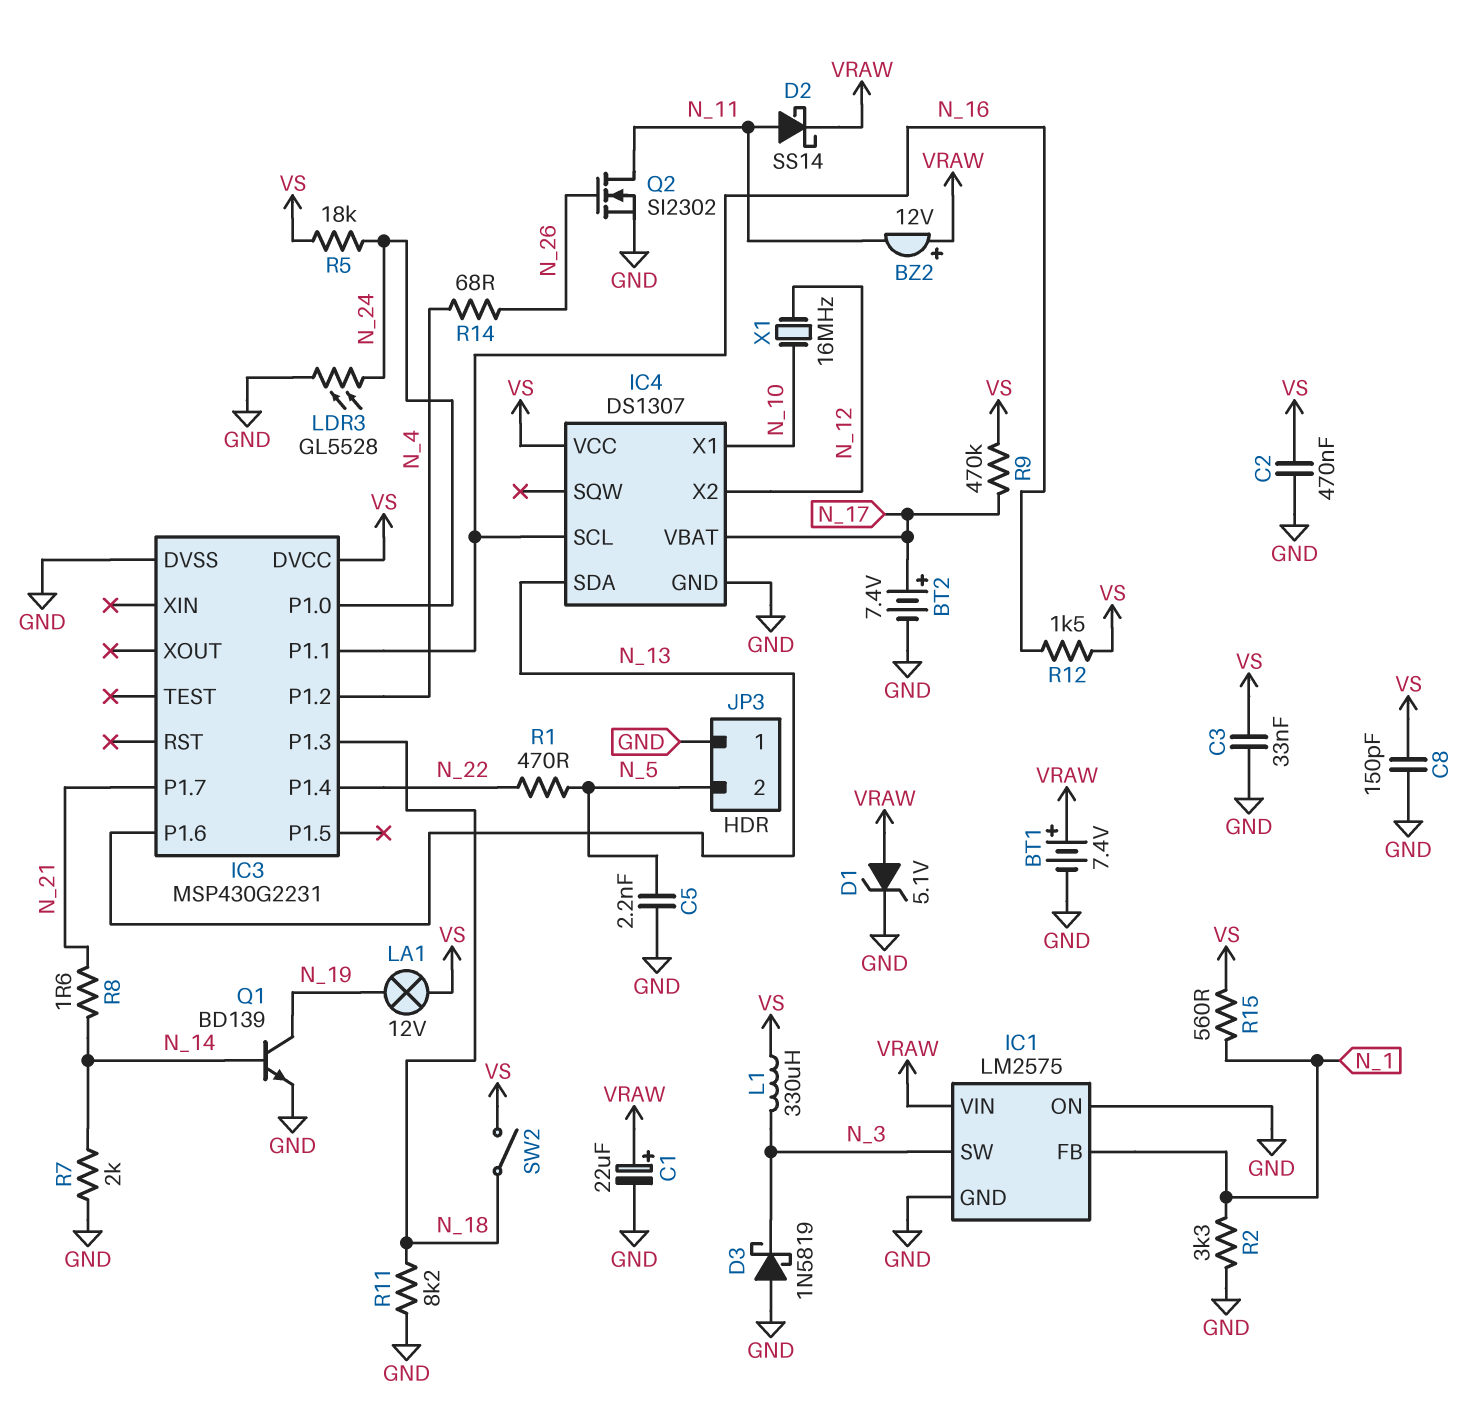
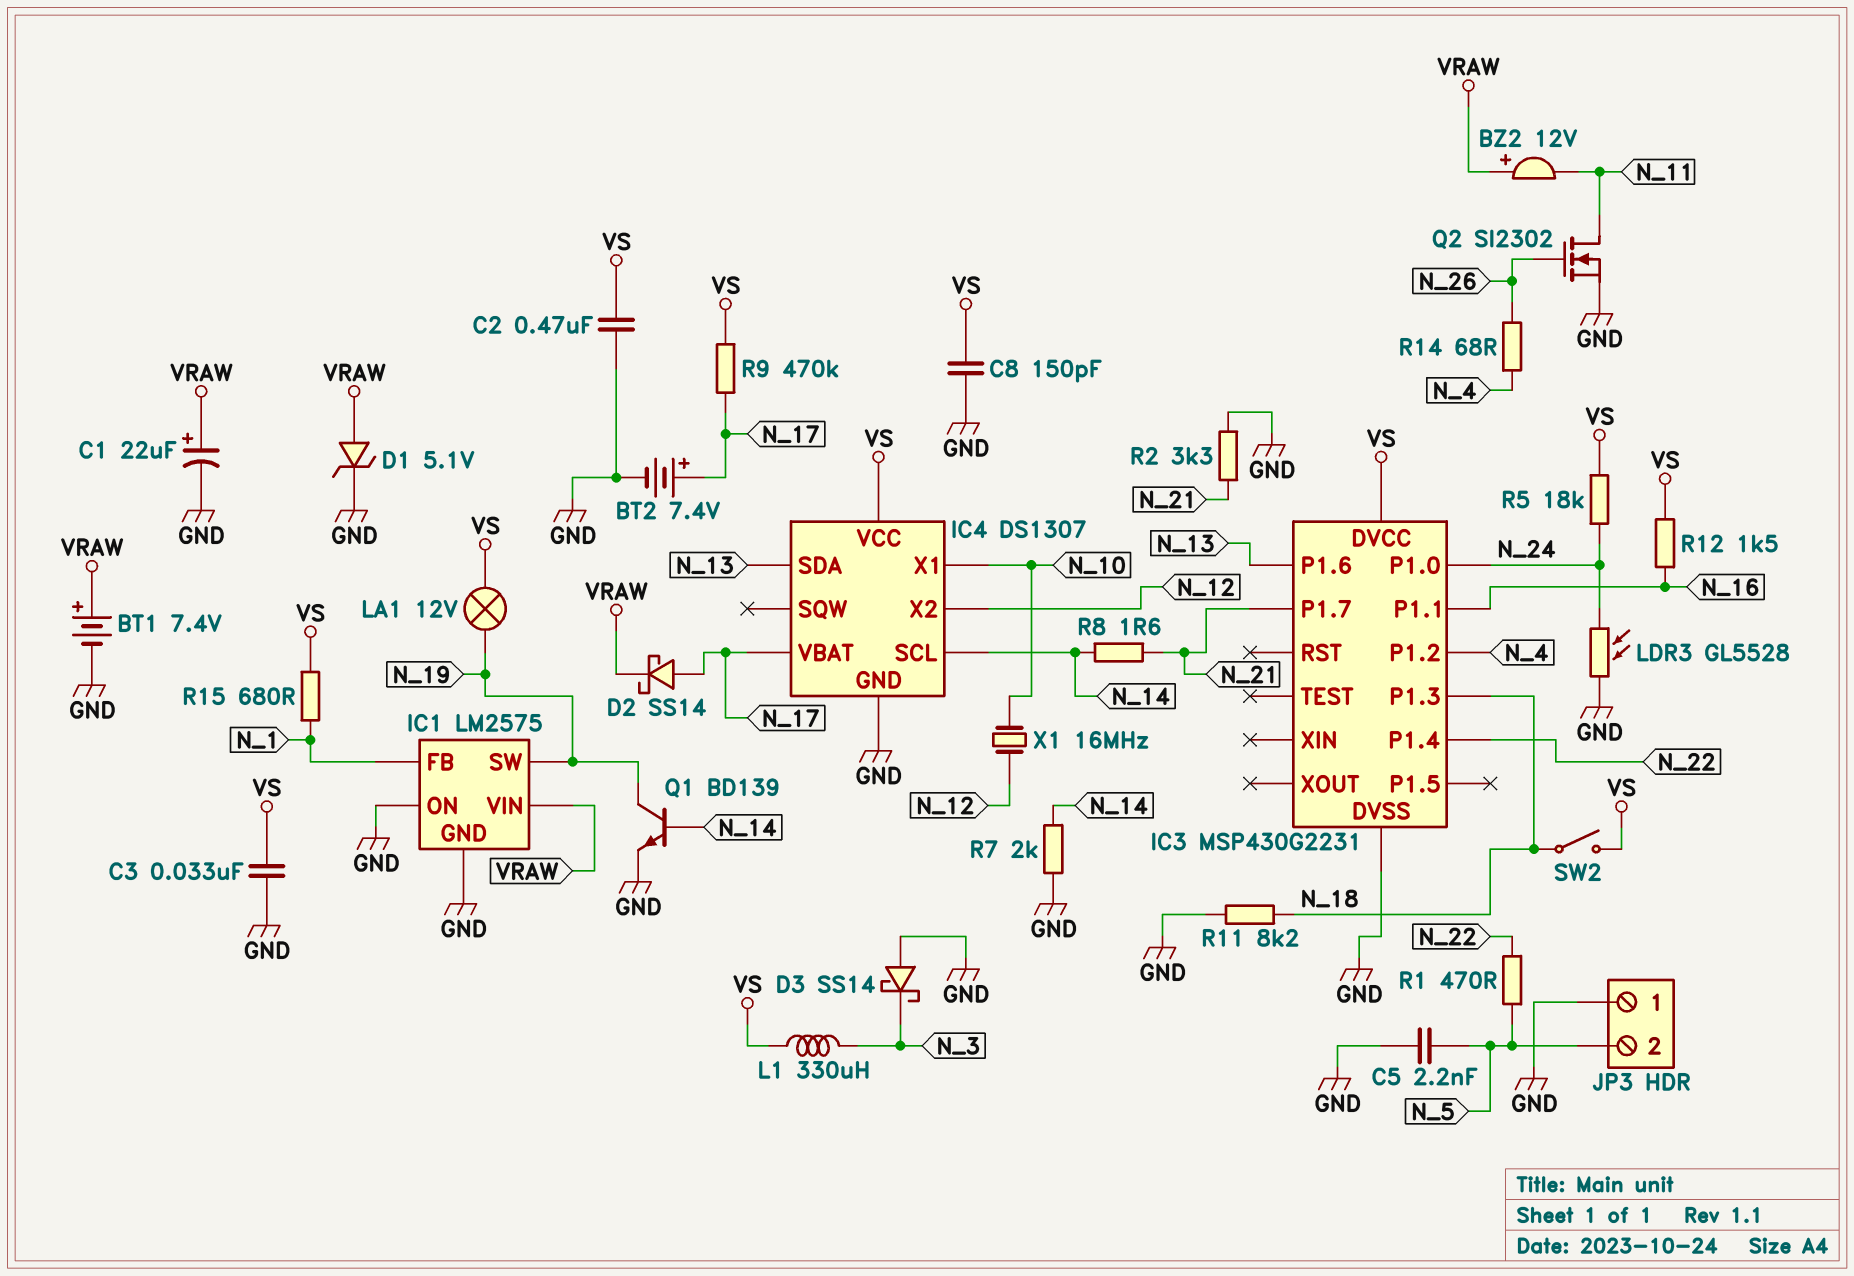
D2: schottky SS14 (A N_11, K VRAW) -> schottky SS14 (A N_17, K VRAW)
D3: schottky 1N5819 (A GND, K N_3) -> schottky SS14 (A GND, K N_3)
IC1 pin SW: N_3 -> N_19
IC4 pin SCL: N_16 -> N_14
R2: 3.3k (GND, N_1) -> 3.3k (GND, N_21)
R15: 560 (N_1, VS) -> 680 (N_1, VS)

